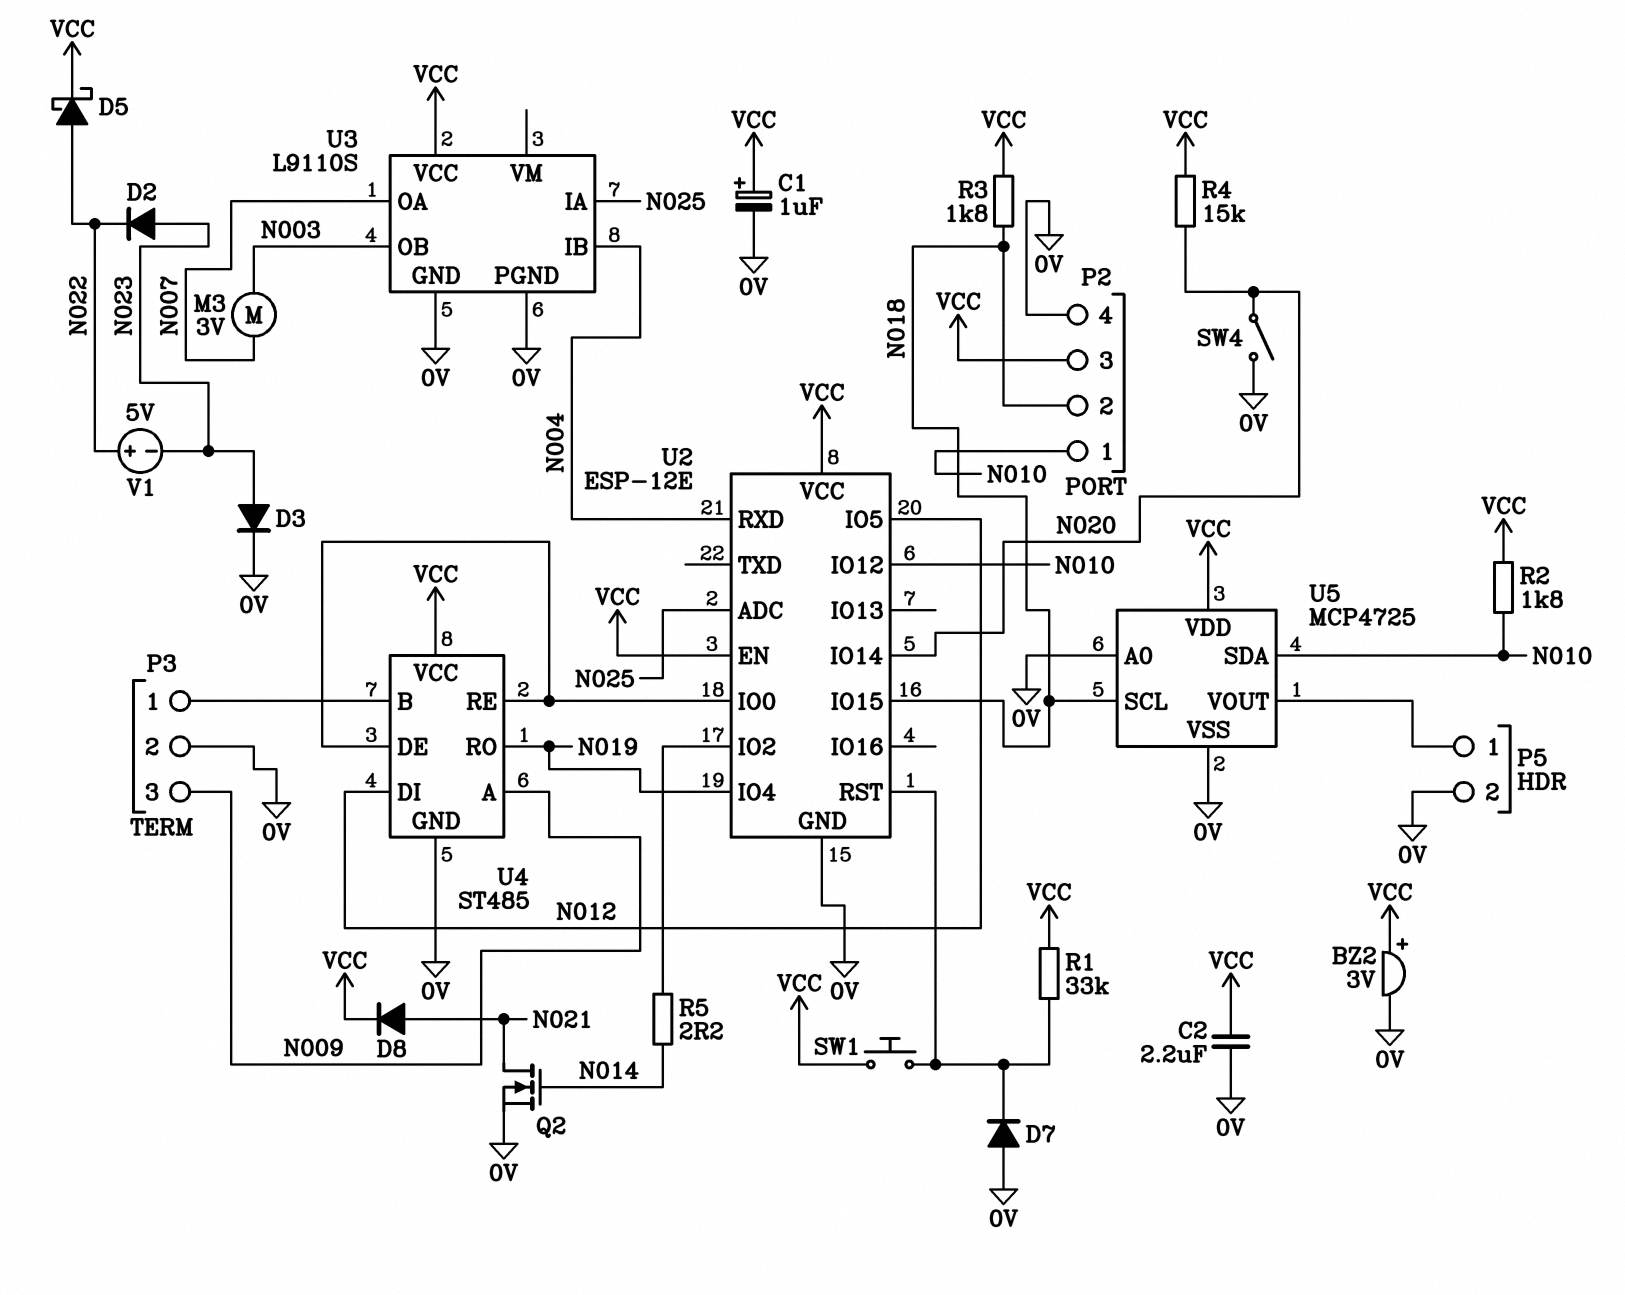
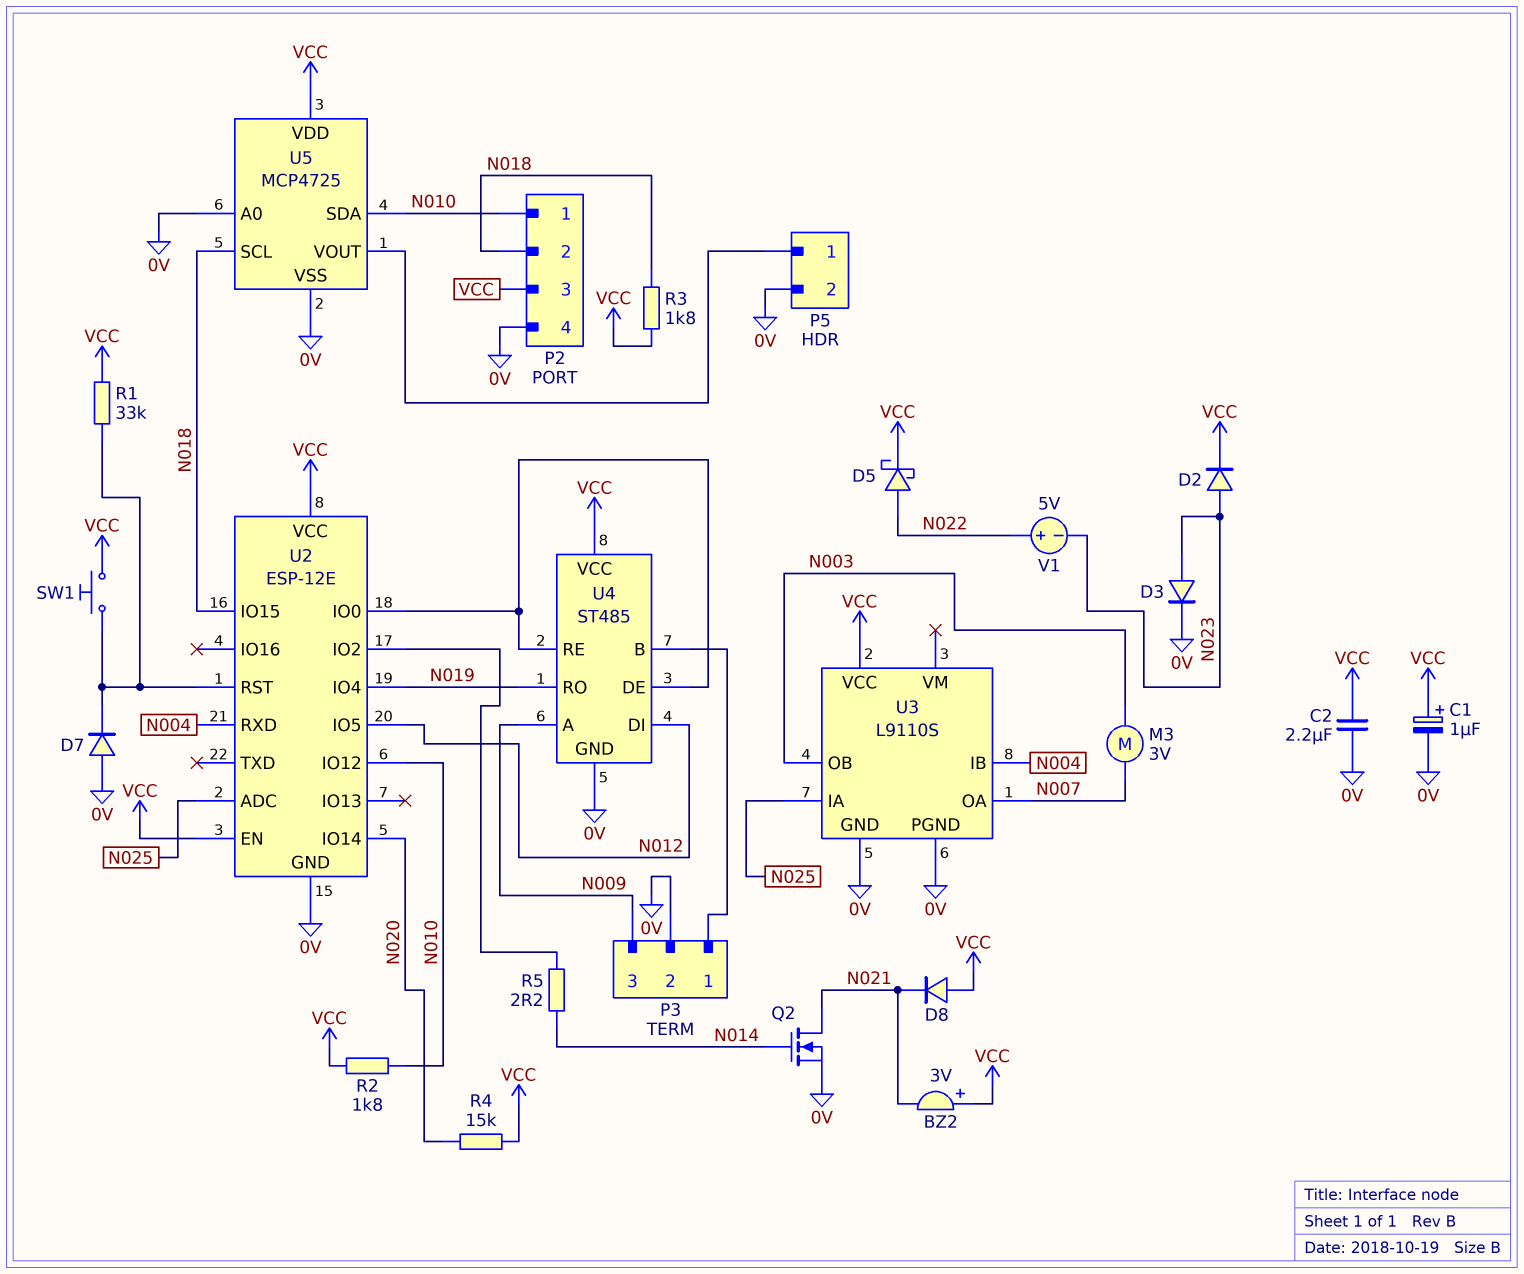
BZ2: buzzer 3V (plus VCC, minus 0V) -> buzzer 3V (plus VCC, minus N021)
D2: diode (A N023, K N022) -> diode (A N023, K VCC)
D8: diode (A N021, K VCC) -> diode (A VCC, K N021)
SW4: switch (0V, N020) -> none

